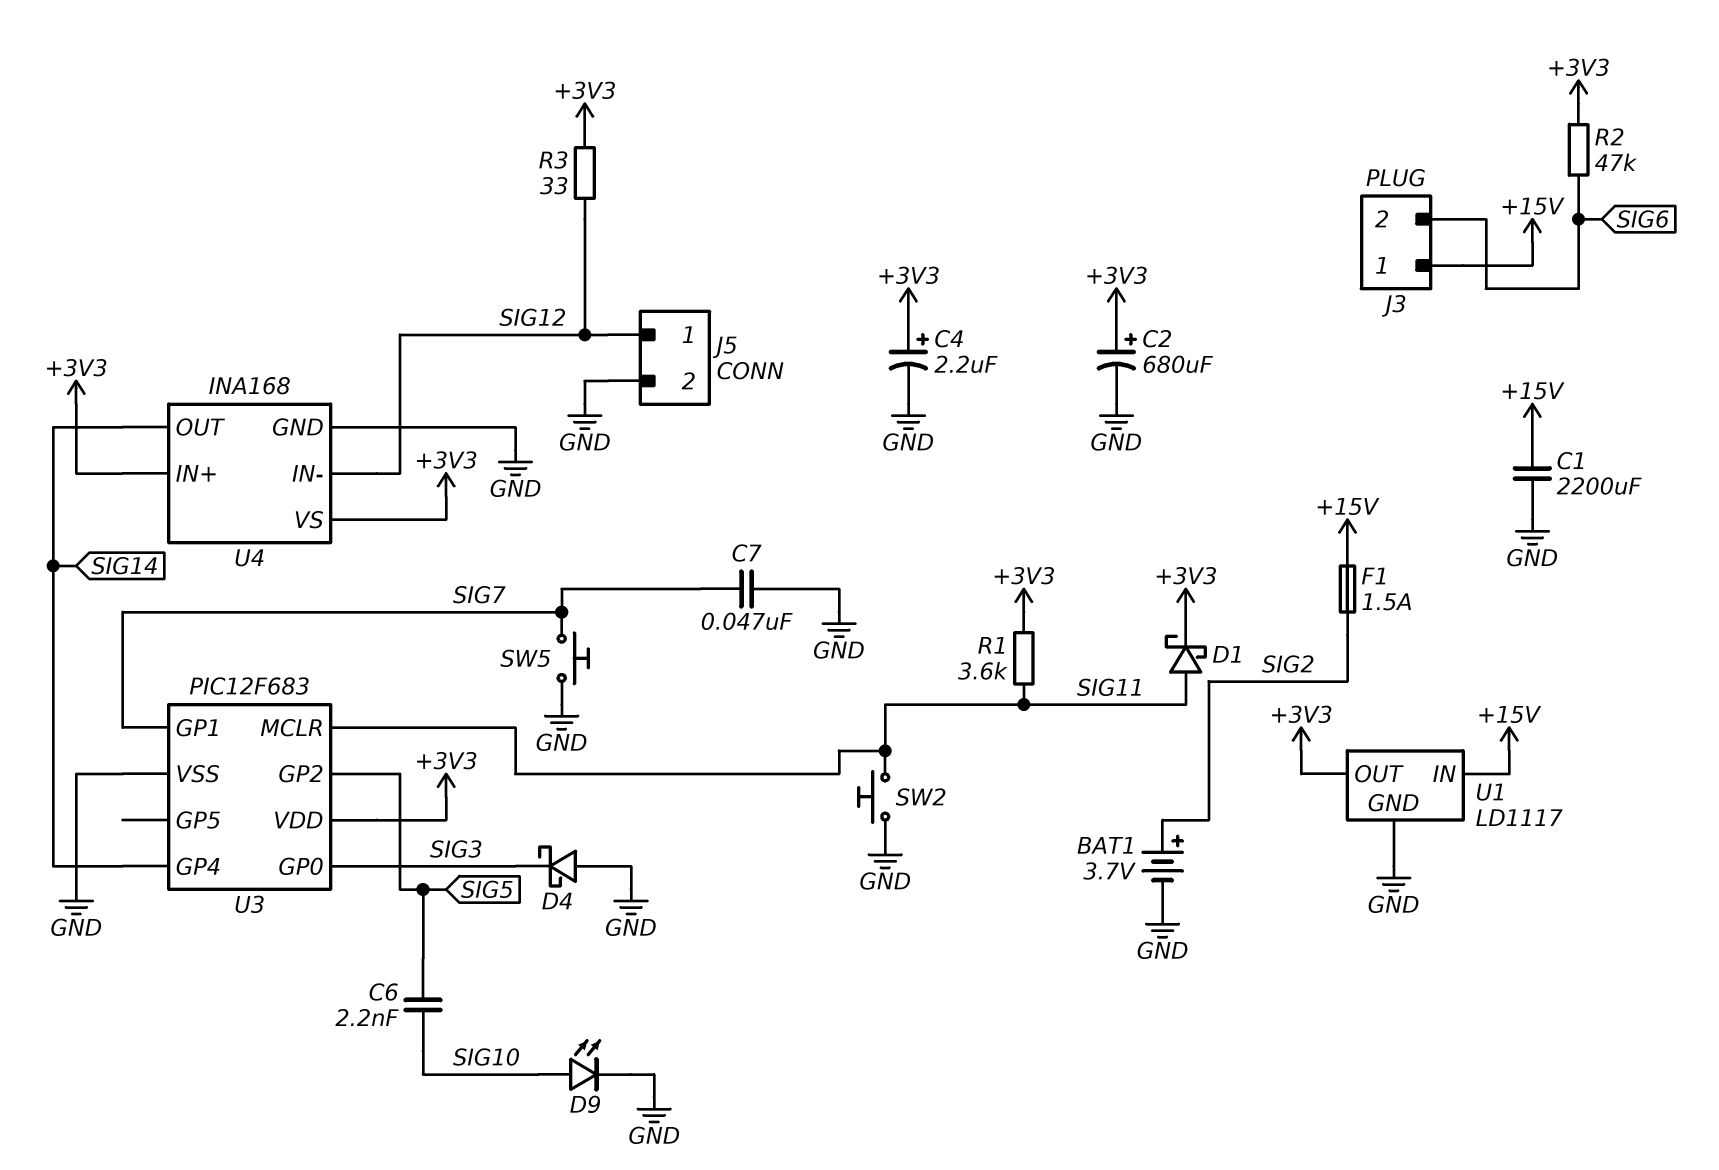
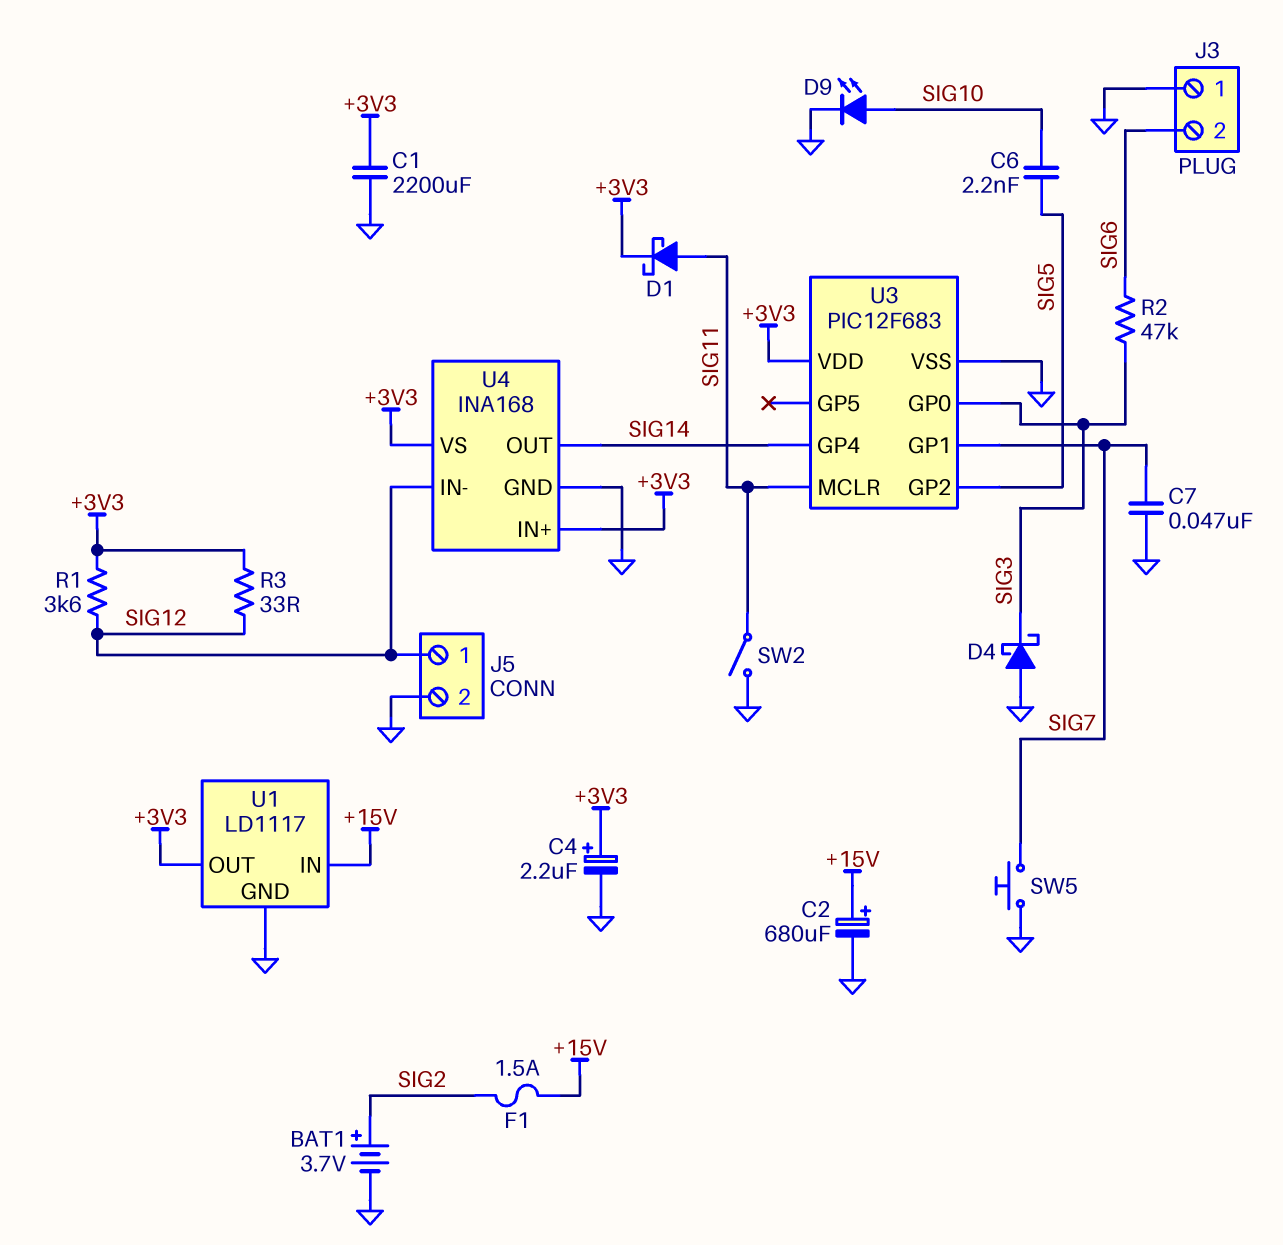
C1: 2200uF (+15V, GND) -> 2200uF (+3V3, GND)
C2: 680uF (plus +3V3, minus GND) -> 680uF (plus +15V, minus GND)
J3 pin 1: +15V -> GND
R1: 3.6k (+3V3, SIG11) -> 3.6k (+3V3, SIG12)
R2: 47k (+3V3, SIG6) -> 47k (SIG3, SIG6)
SW2: button (GND, SIG11) -> switch (GND, SIG11)

